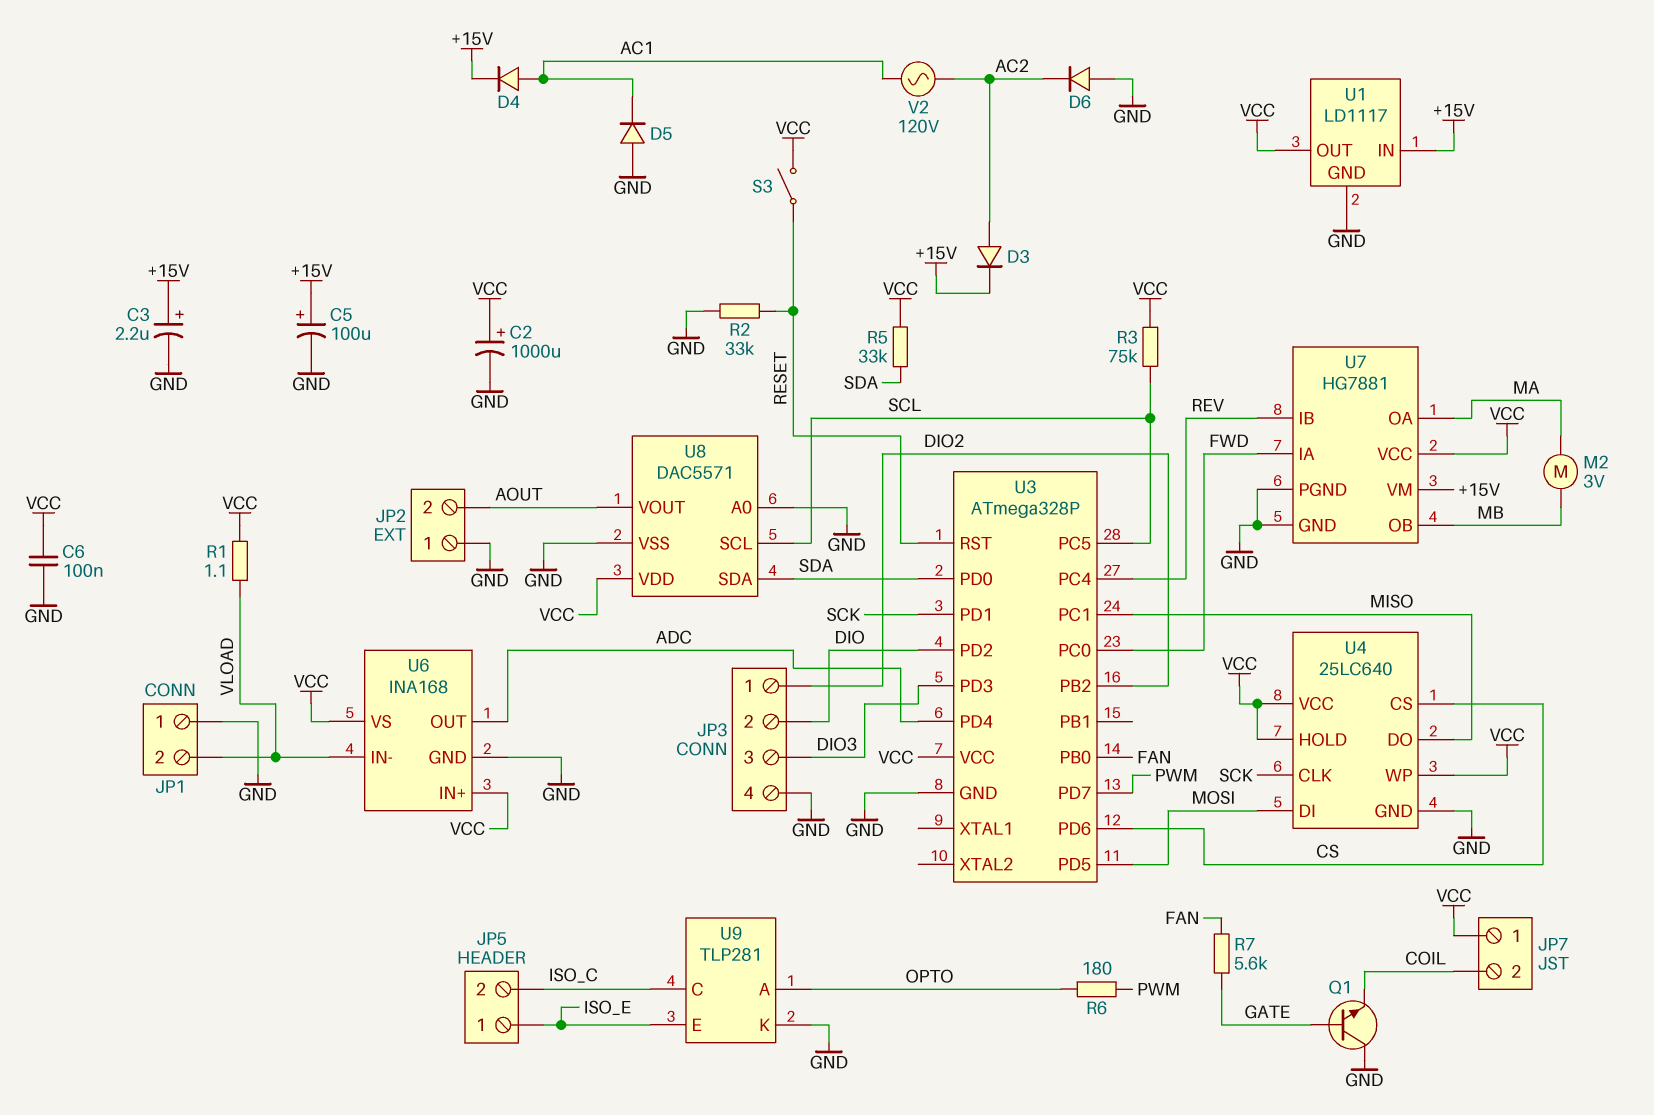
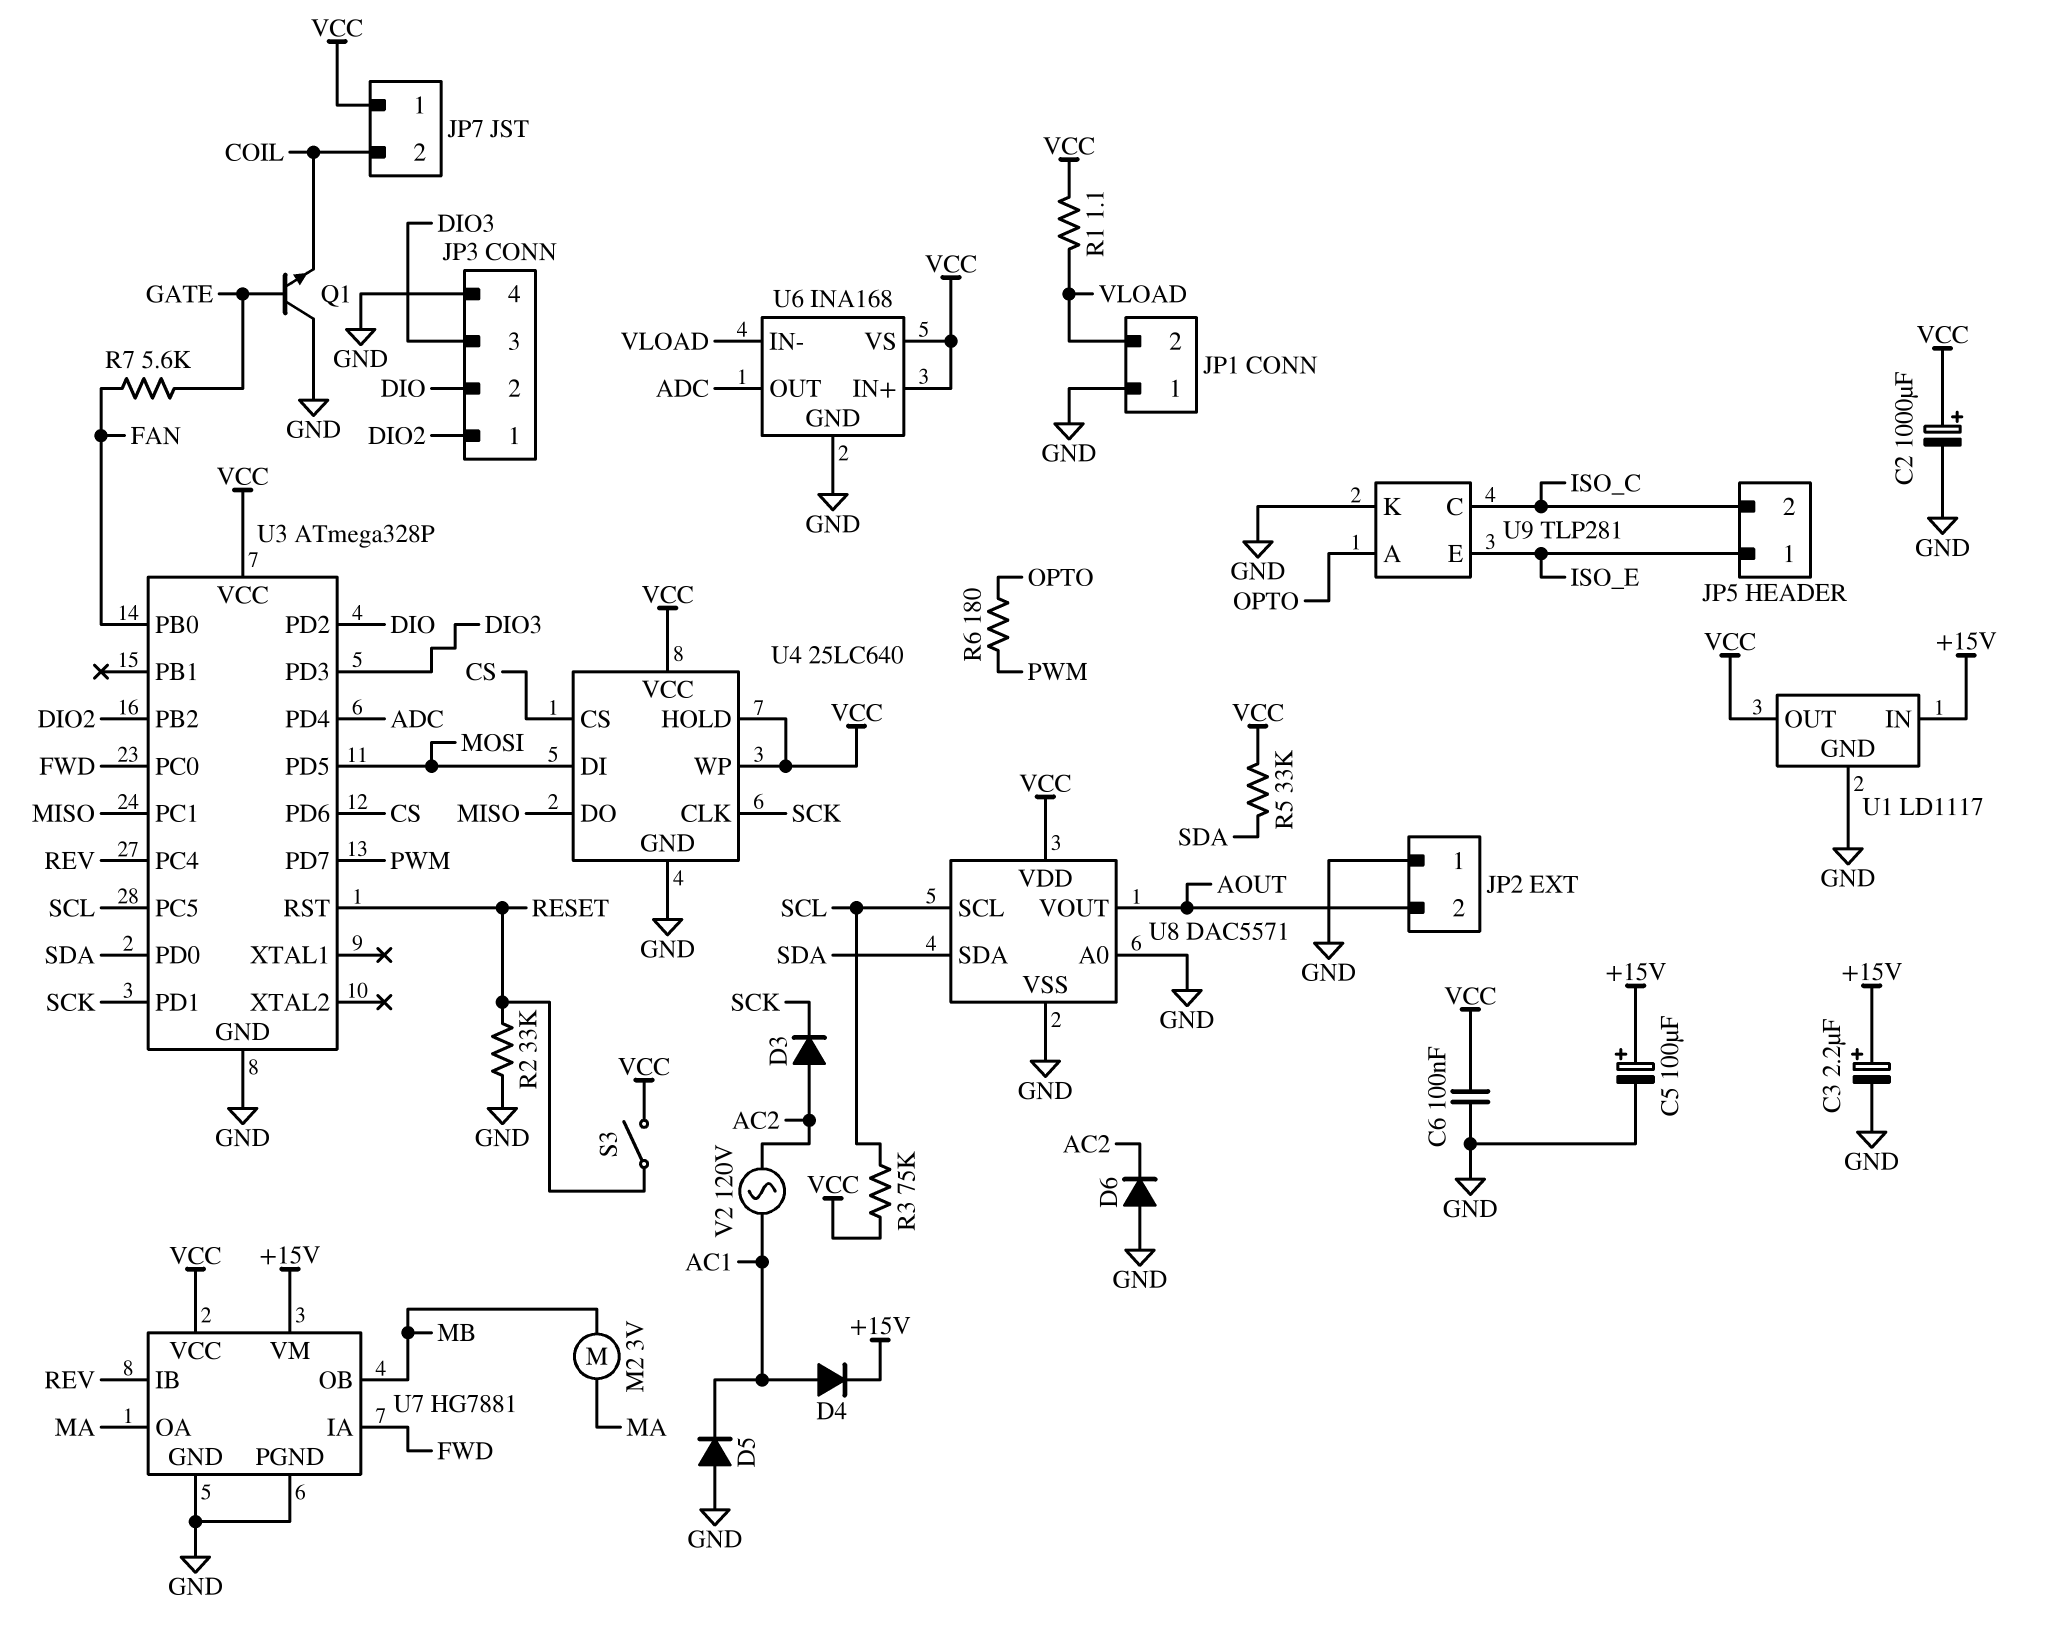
D3: diode (A AC2, K +15V) -> diode (A AC2, K SCK)

